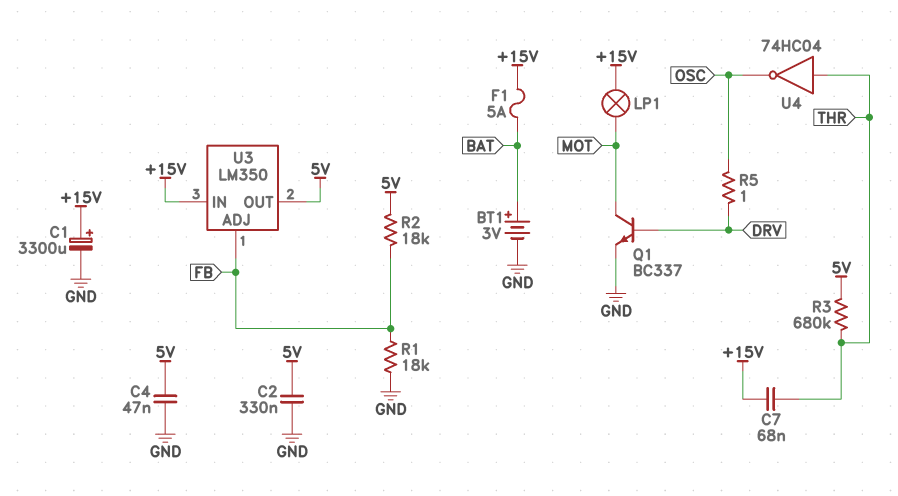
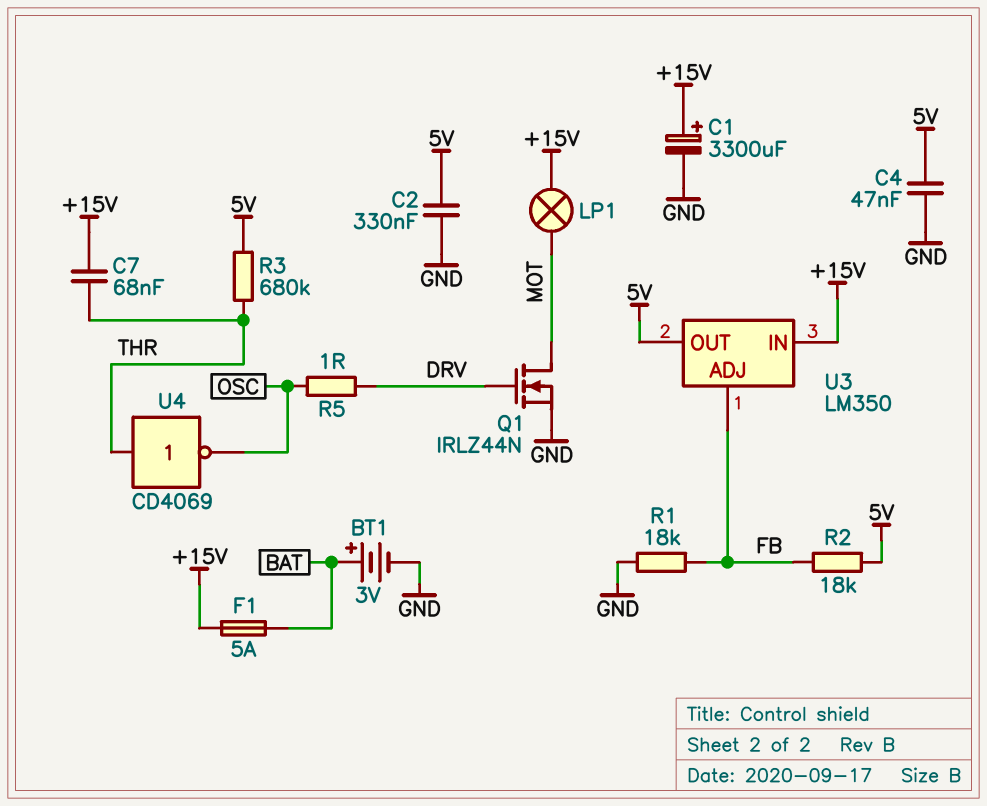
Q1: NPN BC337 (B DRV, C MOT, E GND) -> NMOS IRLZ44N (G DRV, D MOT, S GND)
U4: NOT 74HC04 (in THR, out OSC) -> NOT CD4069 (in THR, out OSC)

